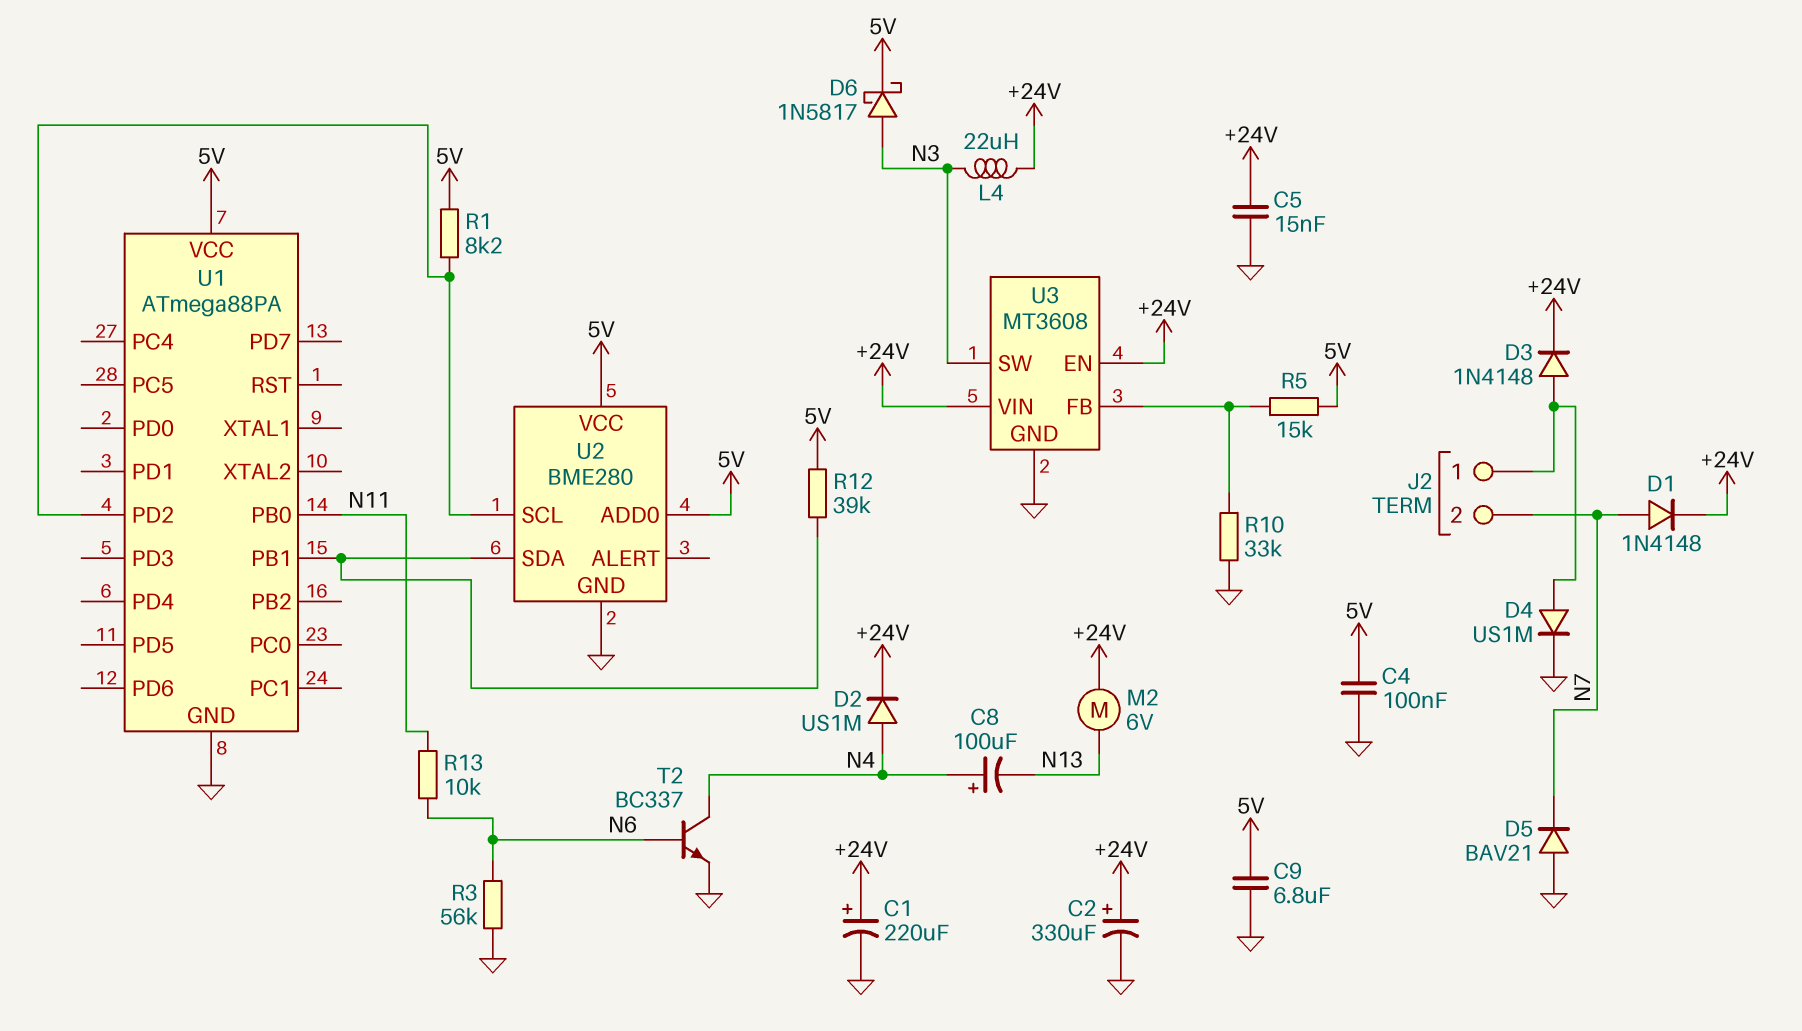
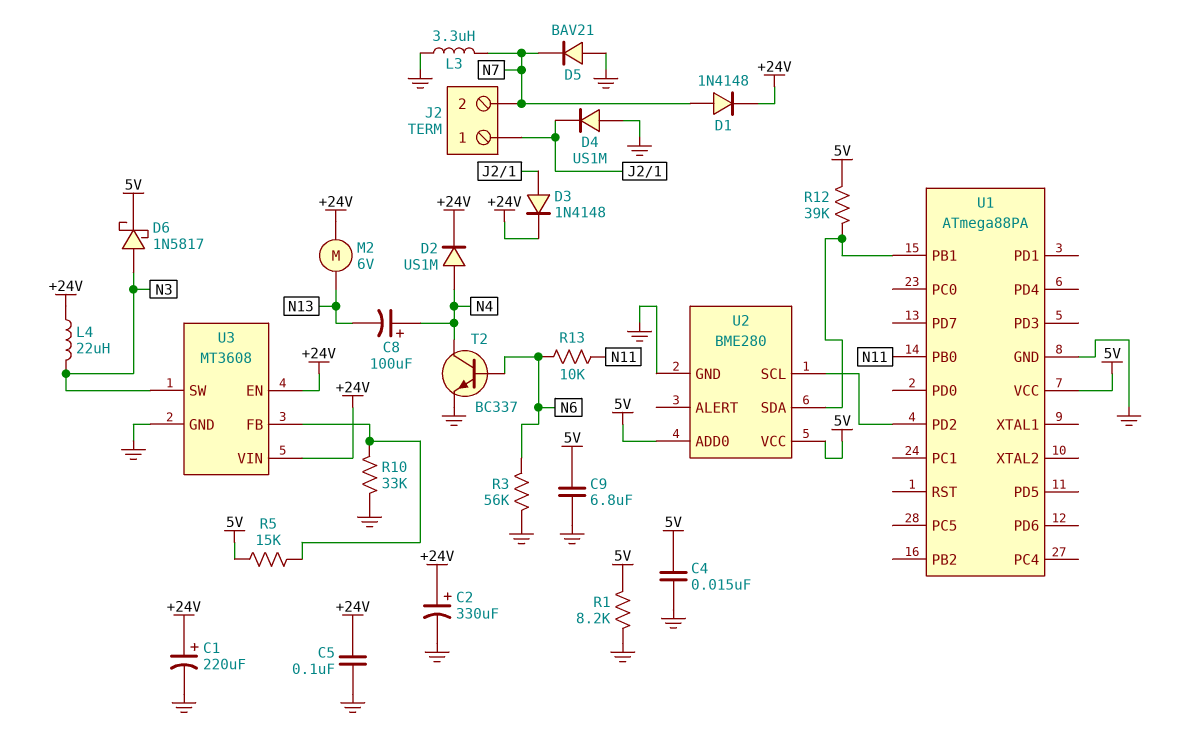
C4: 100nF (5V, GND) -> 15nF (5V, GND)
C5: 15nF (+24V, GND) -> 100nF (+24V, GND)
D4: diode US1M (A J2/1, K GND) -> diode US1M (A GND, K J2/1)
L3: none -> 3.3uH (GND, N7)
R1: 8.2k (5V, U1/PD2) -> 8.2k (5V, GND)

